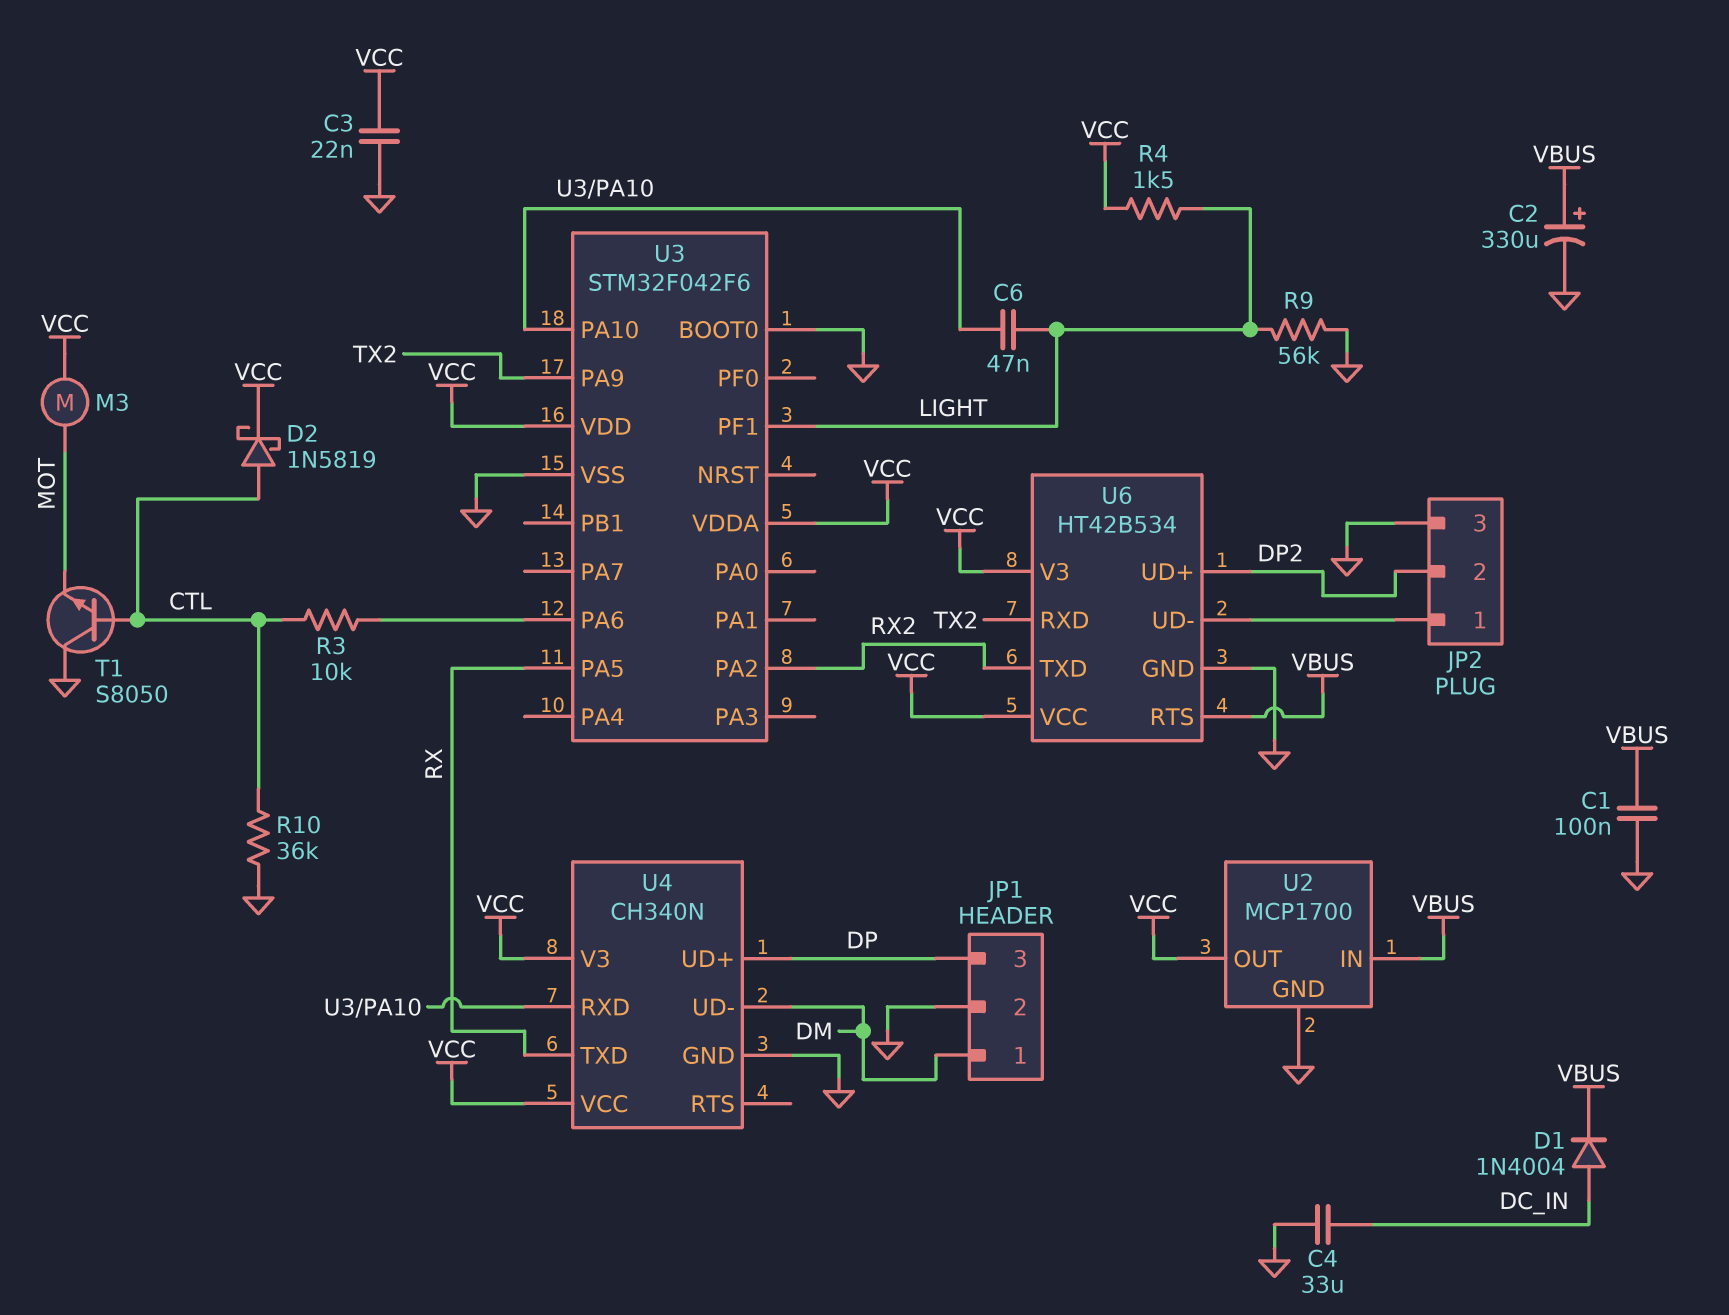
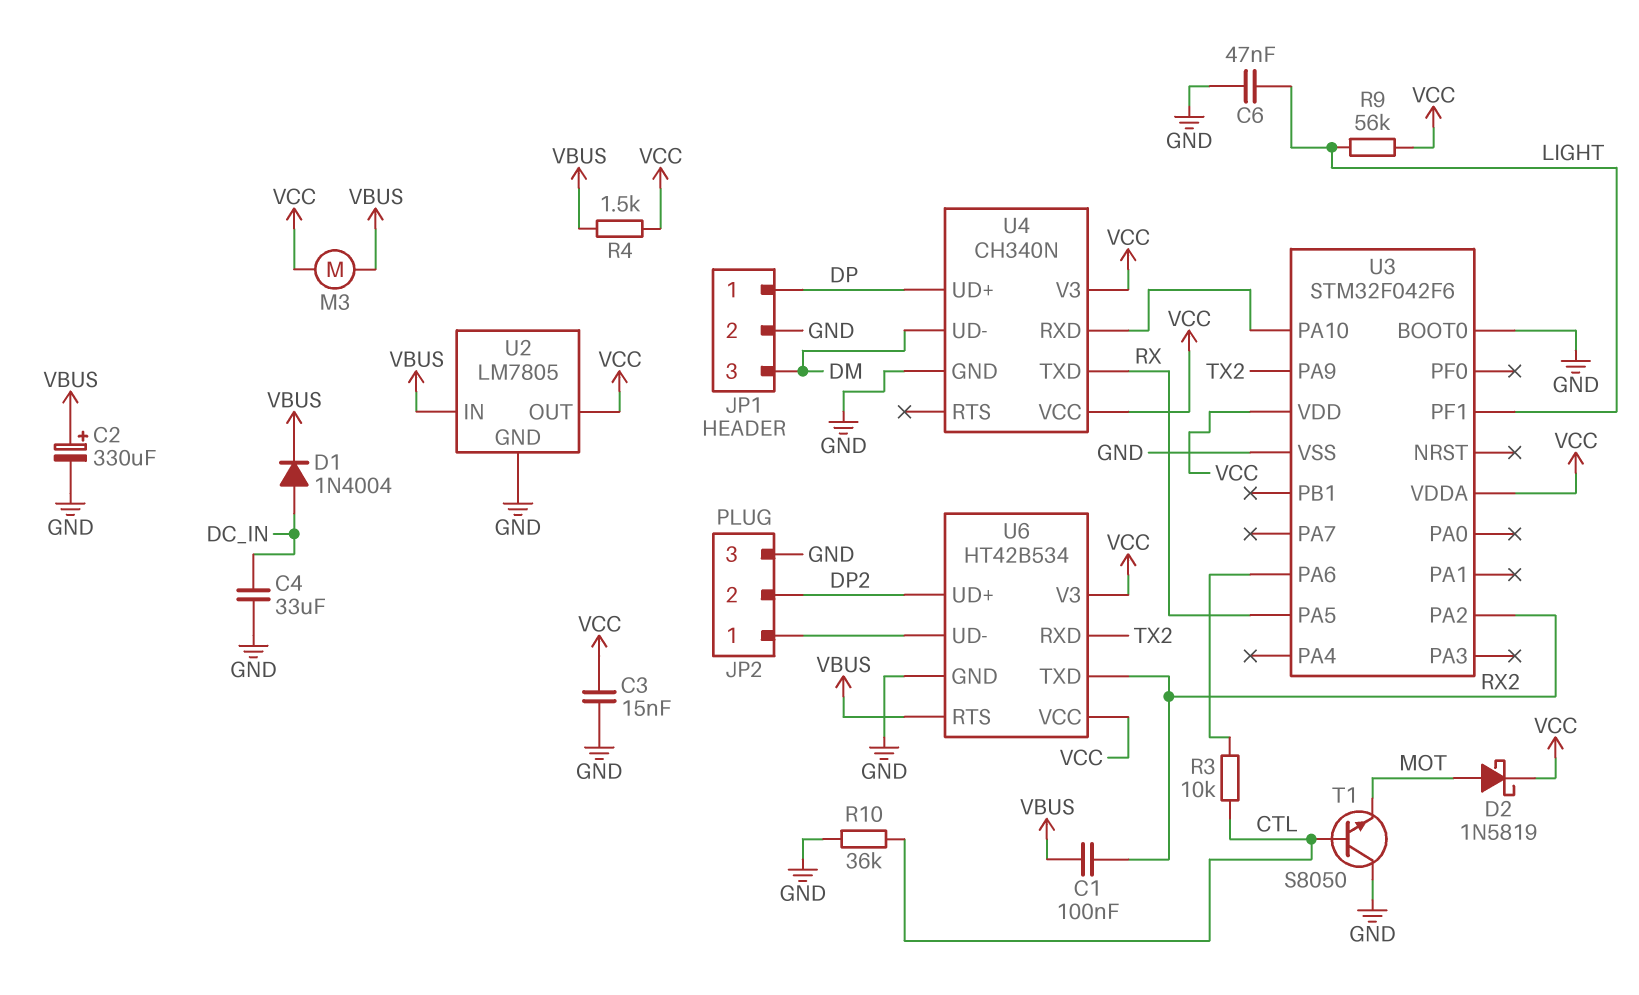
C1: 100nF (GND, VBUS) -> 100nF (RX2, VBUS)
C3: 22nF (GND, VCC) -> 15nF (GND, VCC)
C6: 47nF (LIGHT, U3/PA10) -> 47nF (GND, LIGHT)
D2: schottky 1N5819 (A CTL, K VCC) -> schottky 1N5819 (A MOT, K VCC)
JP1 pin 1: DM -> DP
JP1 pin 3: DP -> DM
M3: motor (MOT, VCC) -> motor (VBUS, VCC)
R4: 1.5k (LIGHT, VCC) -> 1.5k (VBUS, VCC)
R9: 56k (GND, LIGHT) -> 56k (LIGHT, VCC)
U2: MCP1700 -> LM7805

